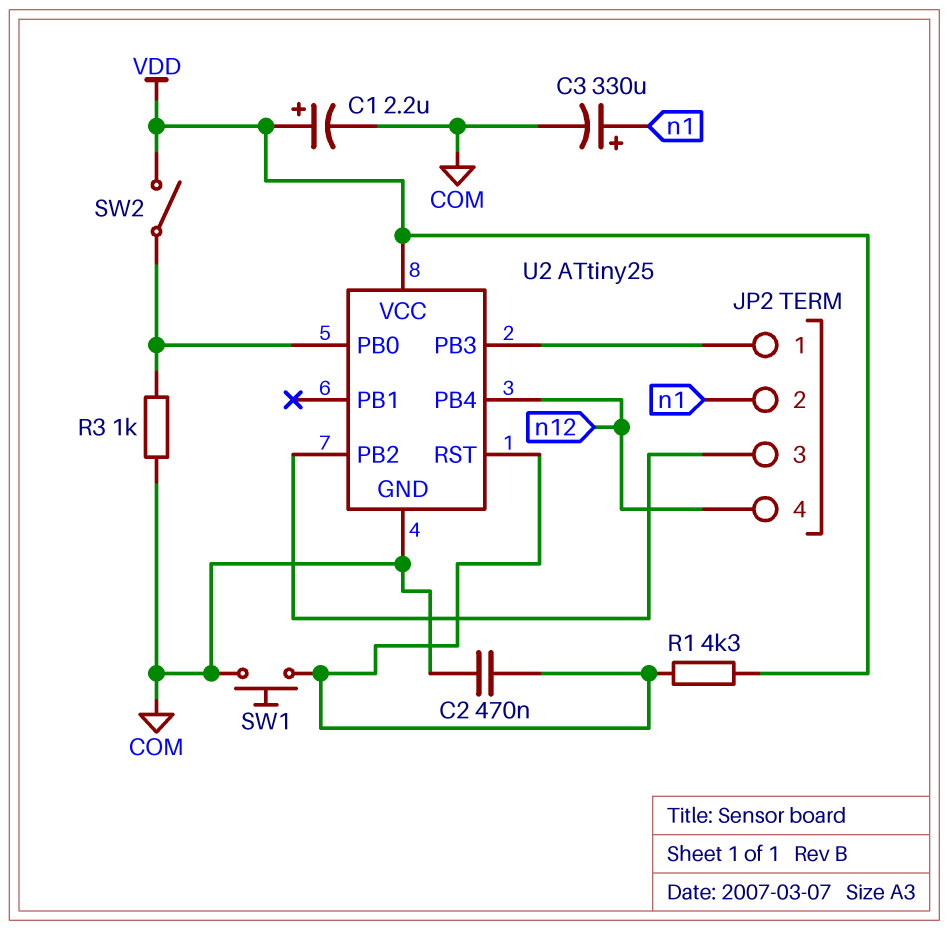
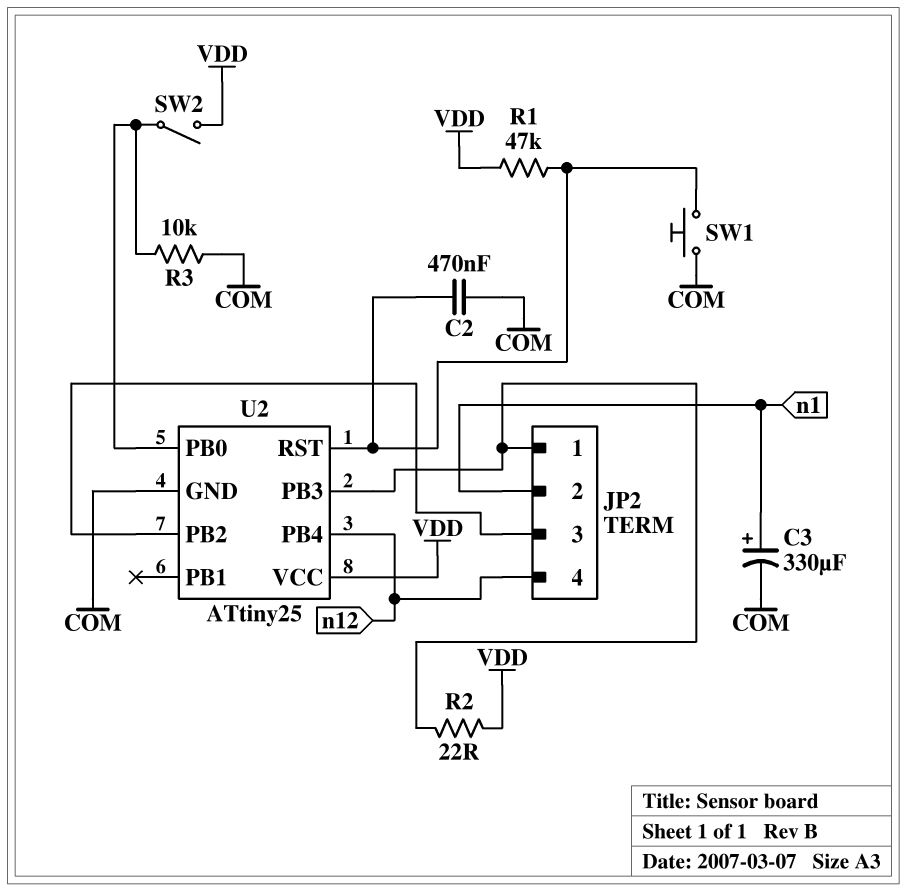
C1: 2.2uF (plus VDD, minus COM) -> none
R1: 4.3k (U2/RST, VDD) -> 47k (U2/RST, VDD)
R2: none -> 22 (JP2/1, VDD)
R3: 1k (COM, U2/PB0) -> 10k (COM, U2/PB0)

